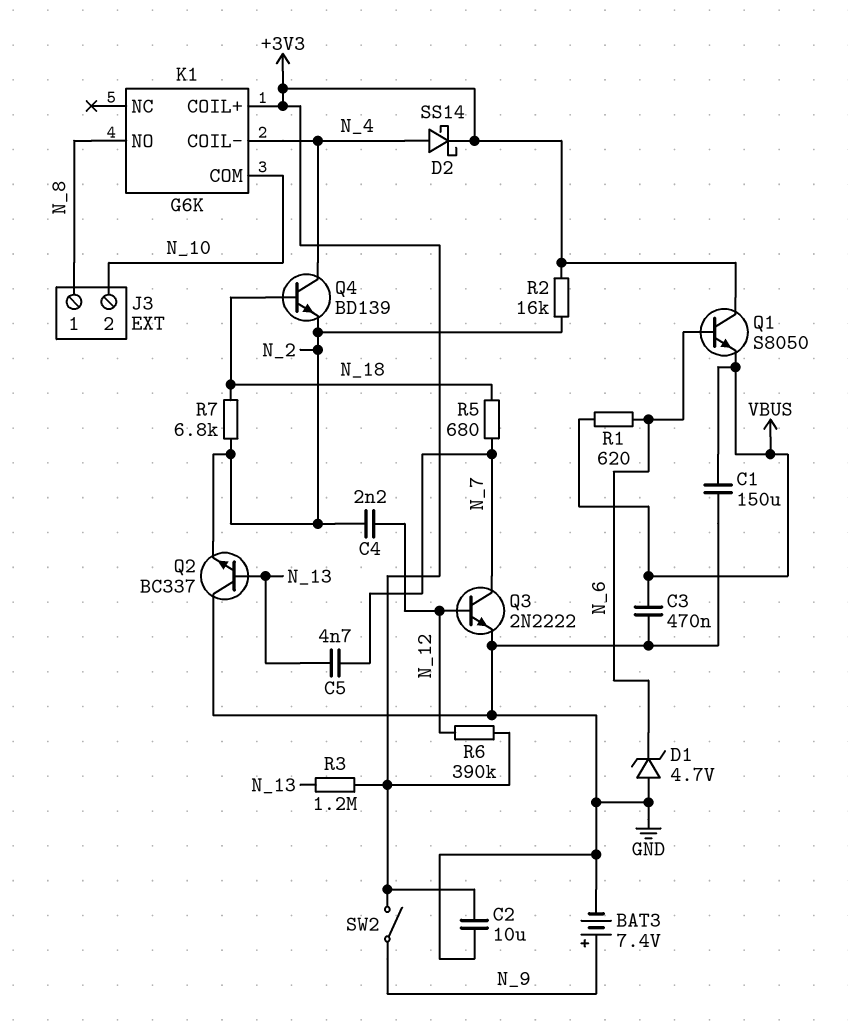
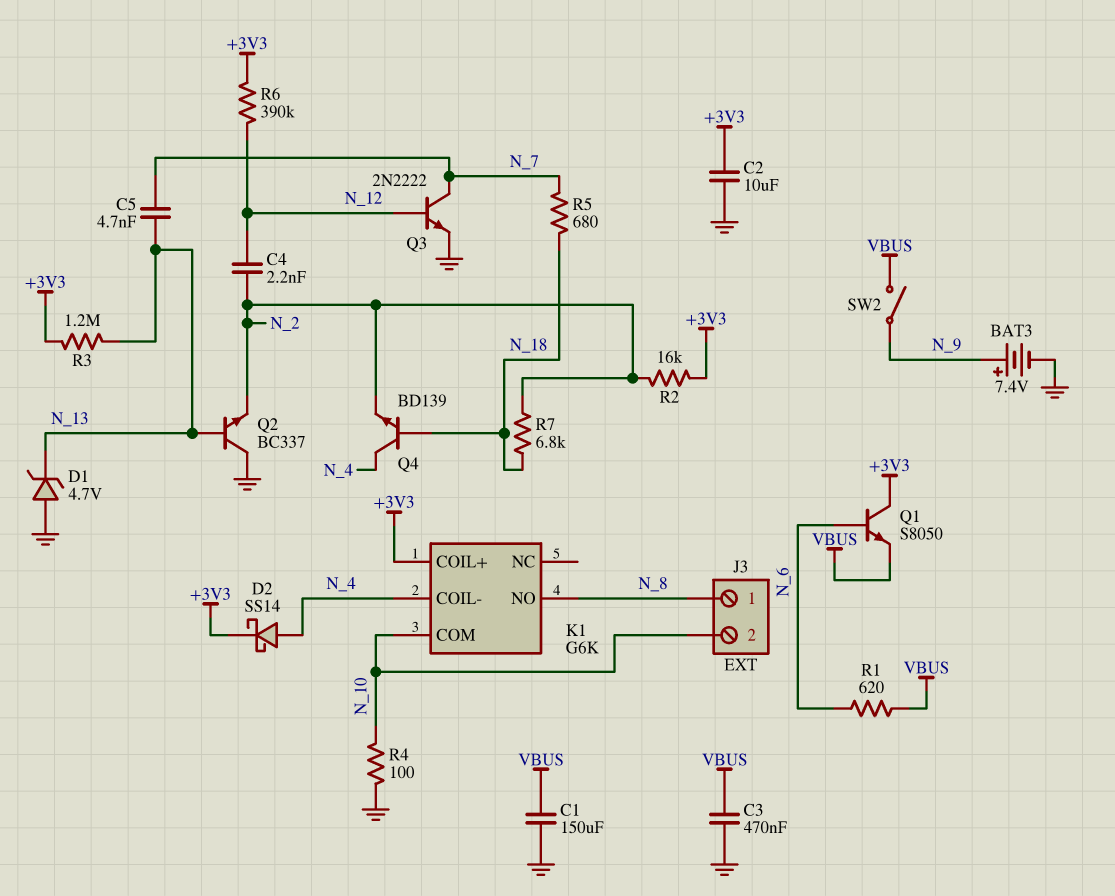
D1: zener 4.7V (A GND, K N_6) -> zener 4.7V (A GND, K N_13)
R4: none -> 100 (GND, N_10)
SW2: switch (+3V3, N_9) -> switch (N_9, VBUS)

